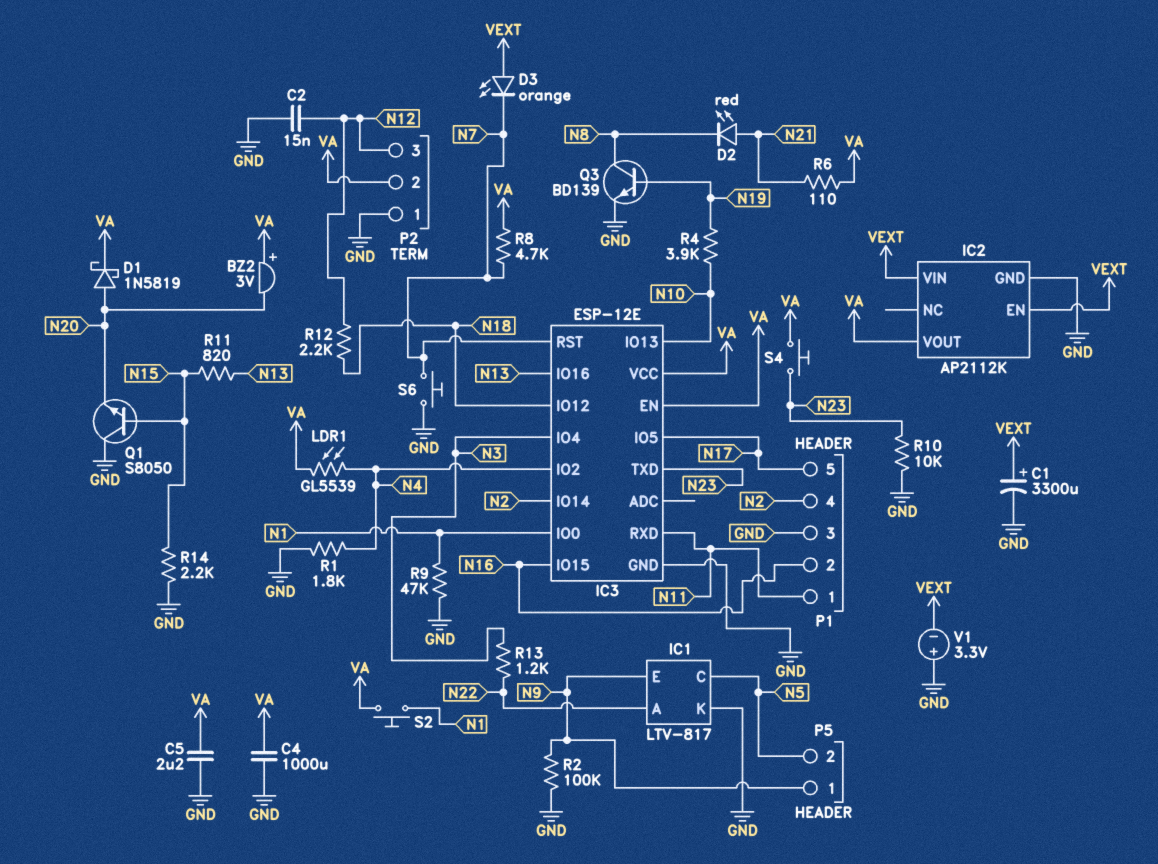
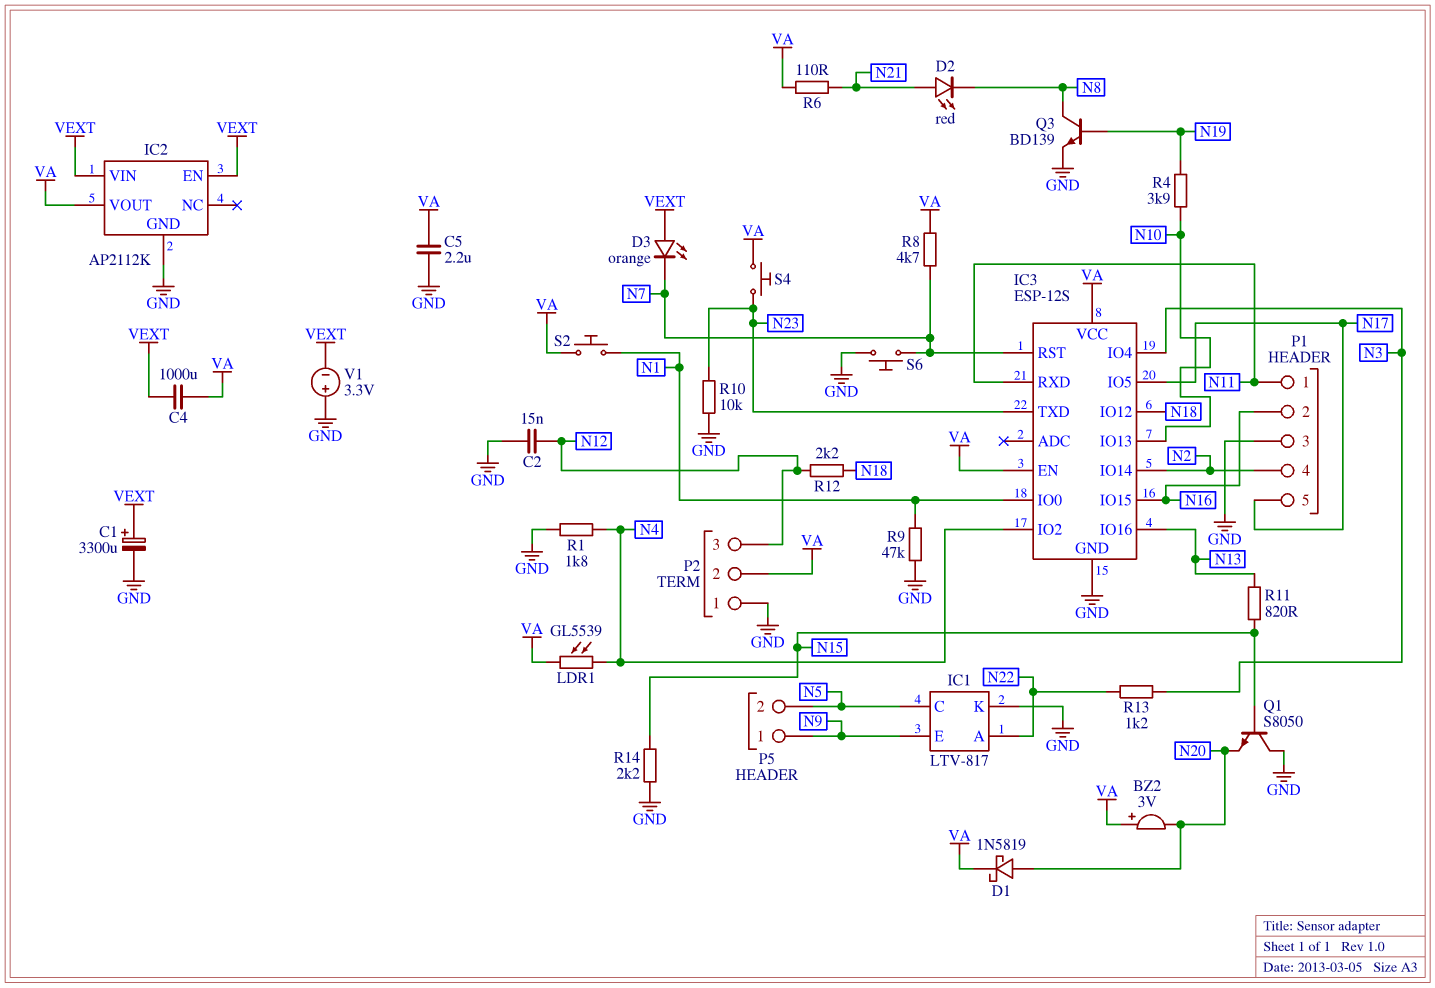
C4: 1000uF (GND, VA) -> 1000uF (VA, VEXT)
IC3: ESP-12E -> ESP-12S
R2: 100k (GND, N9) -> none

